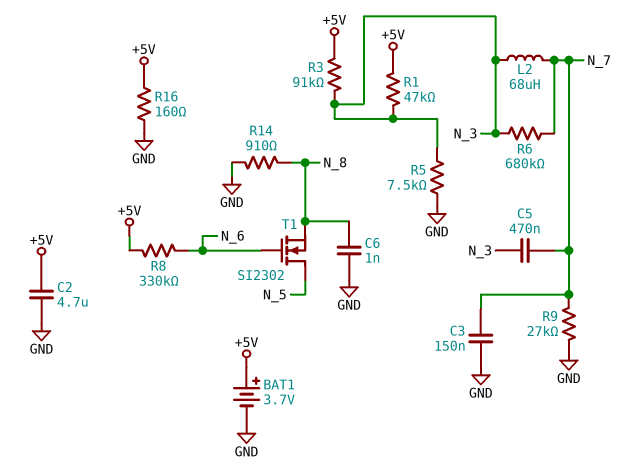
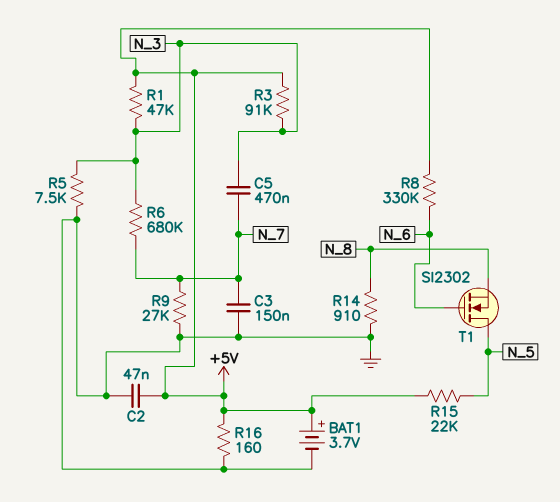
C2: 4.7uF (+5V, GND) -> 47nF (+5V, GND)
C6: 1nF (GND, N_8) -> none
L2: 68uH (N_3, N_7) -> none
R15: none -> 22k (+5V, N_5)

